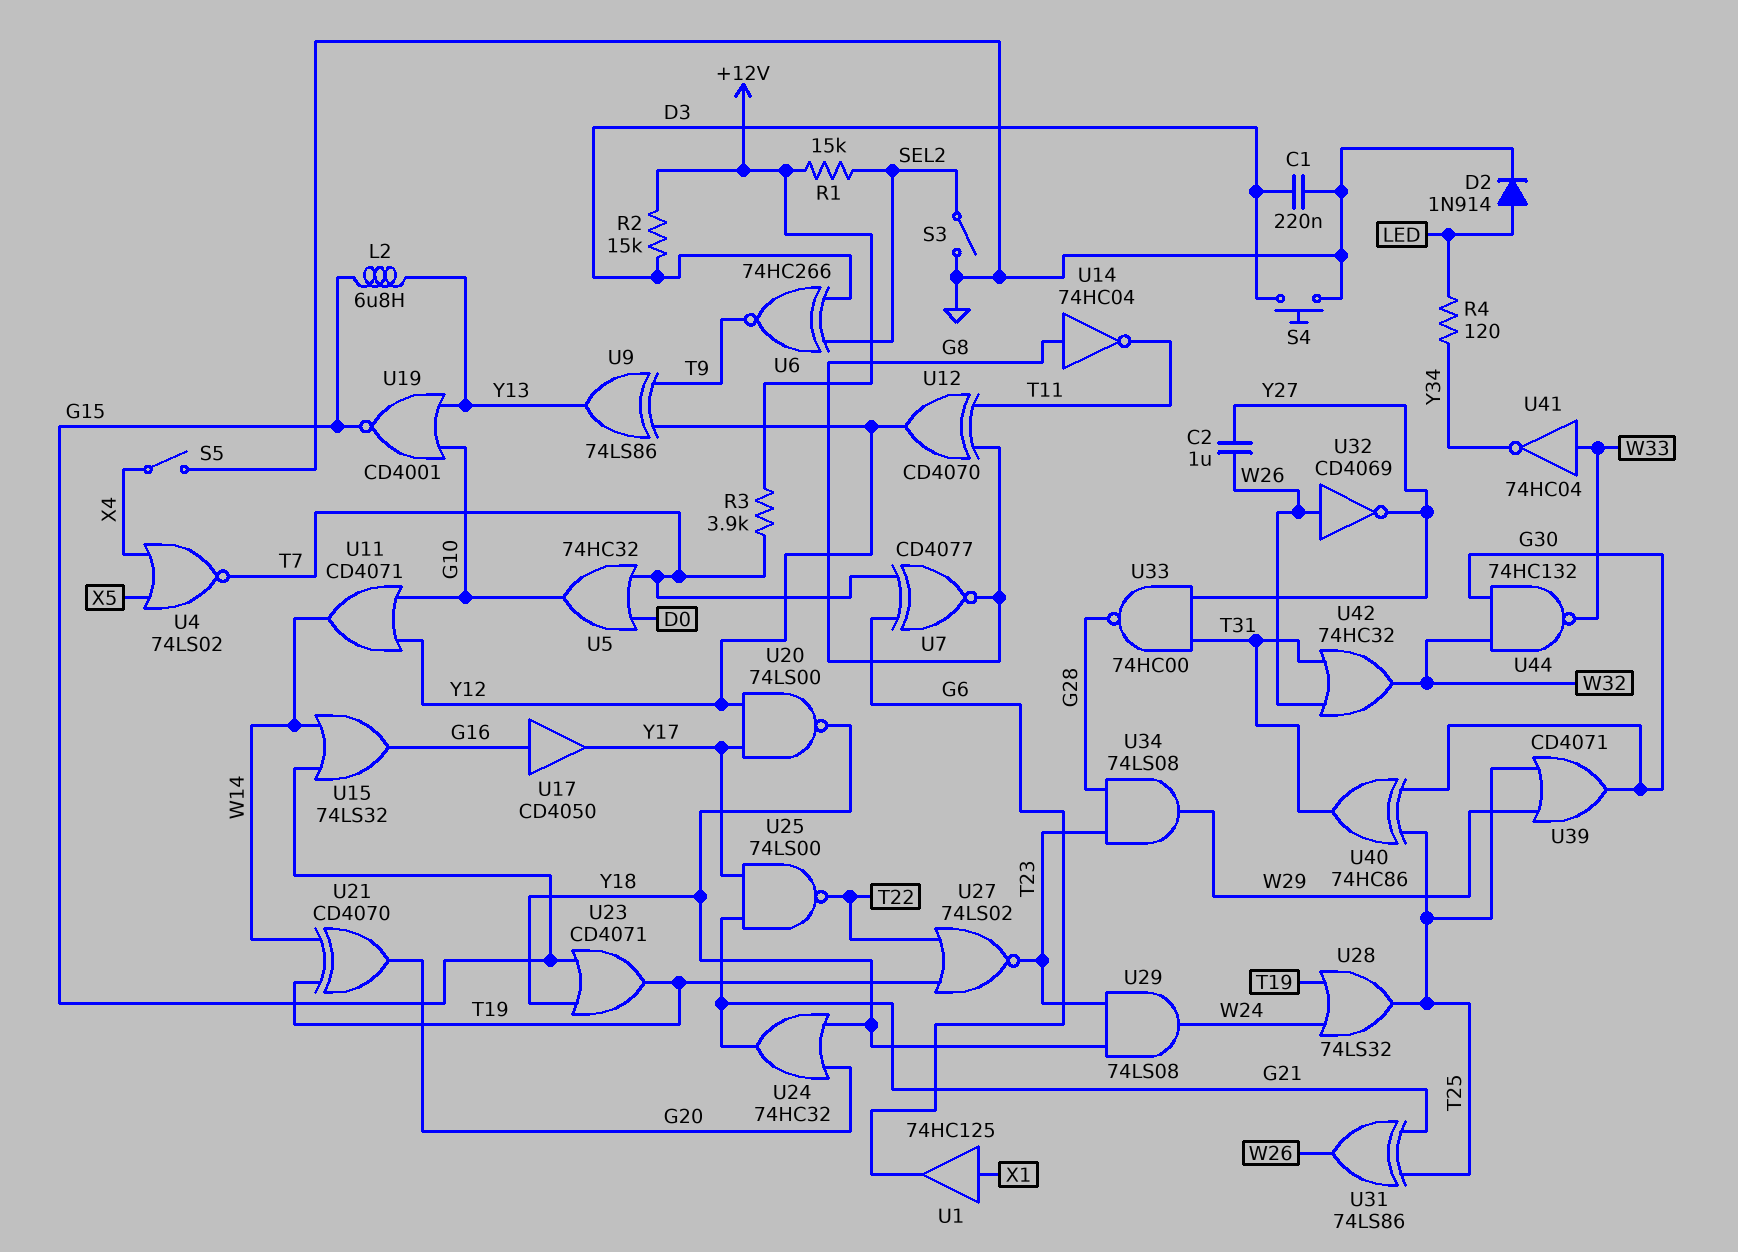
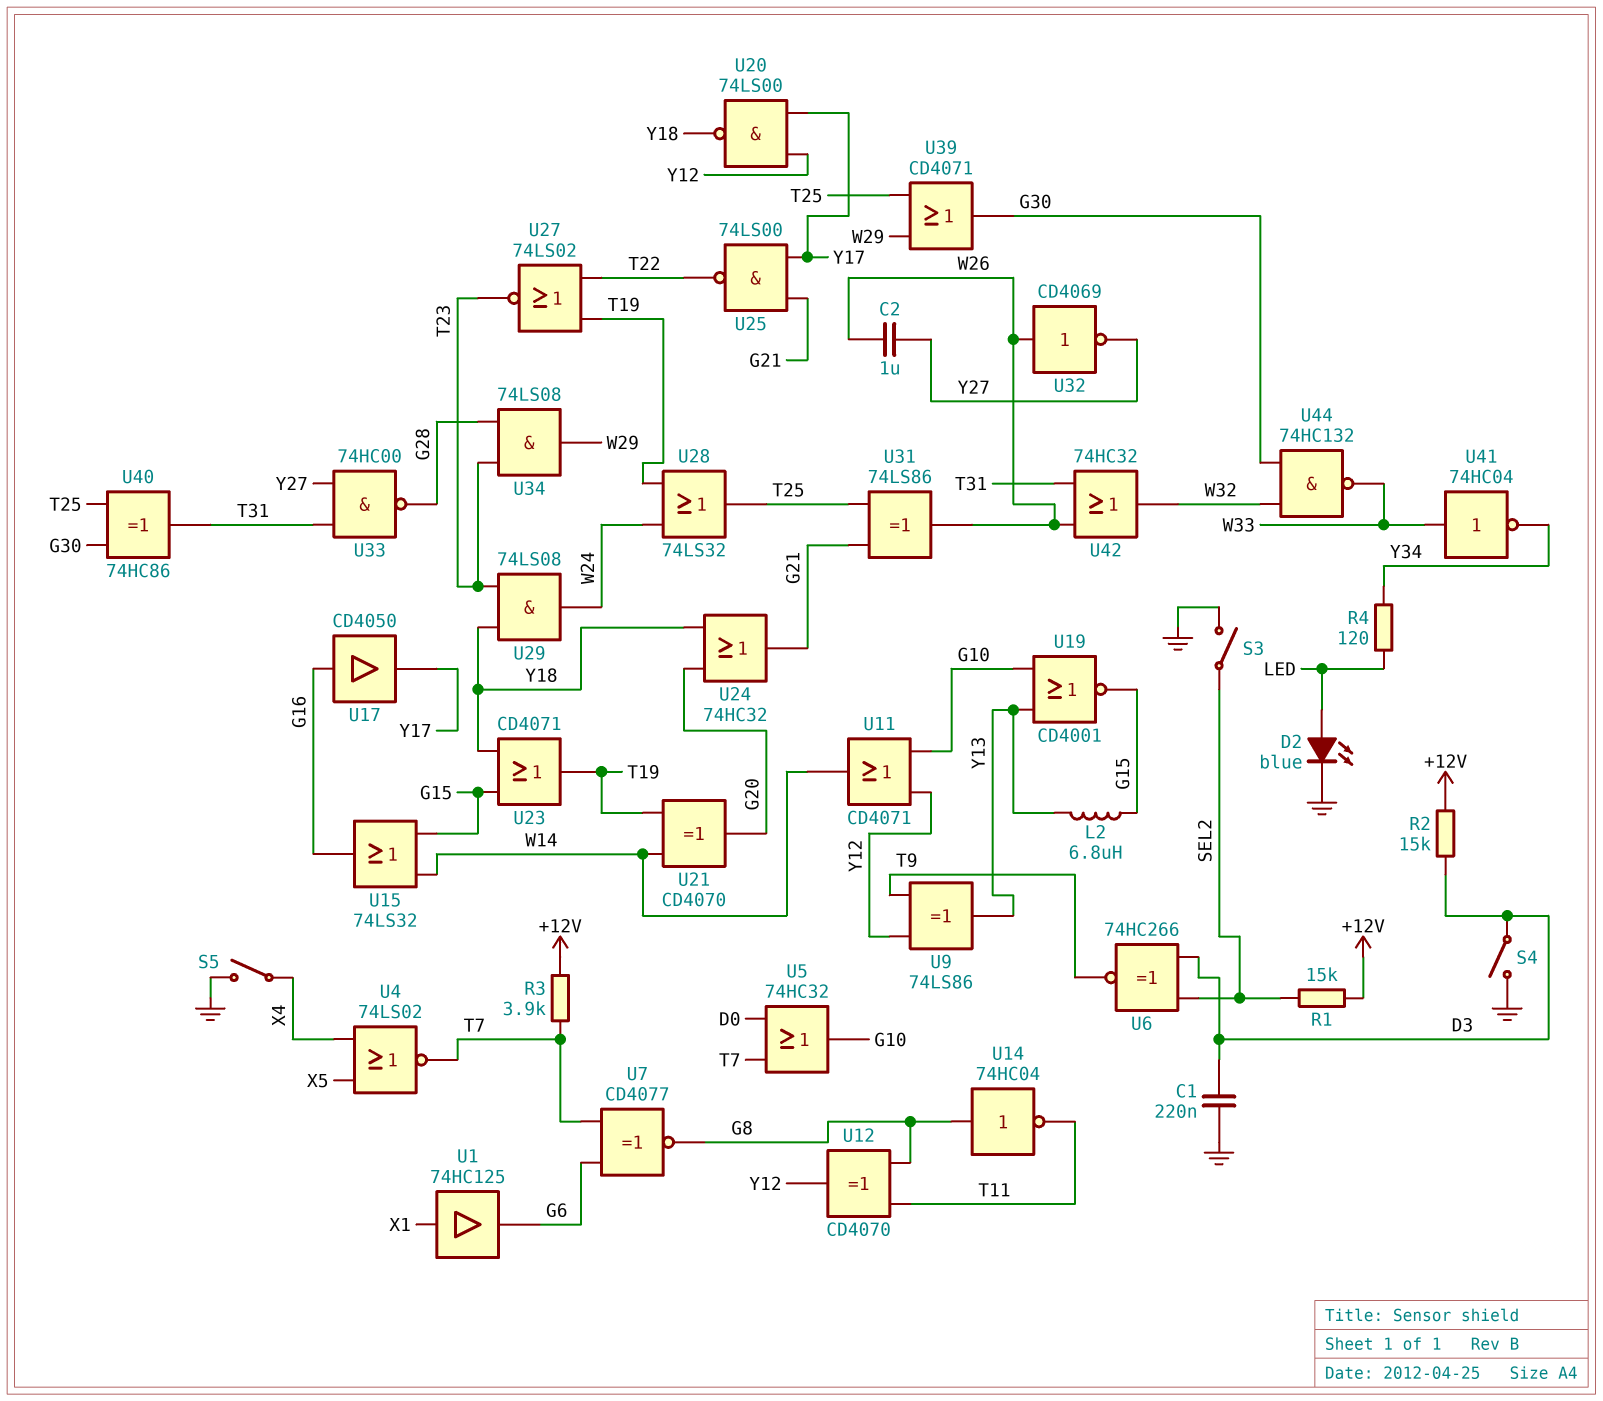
D2: diode 1N914 (A LED, K GND) -> LED blue (A LED, K GND)
S4: button (D3, GND) -> switch (D3, GND)

